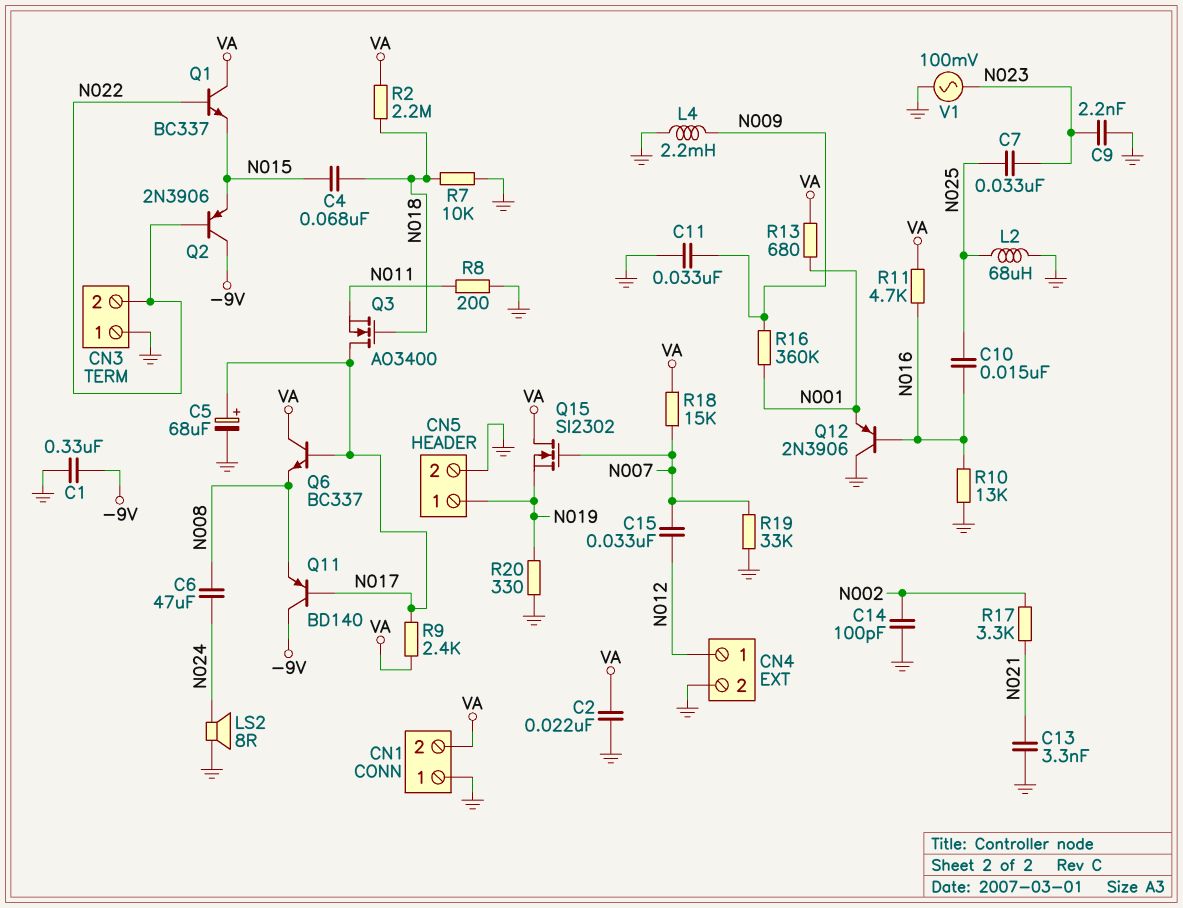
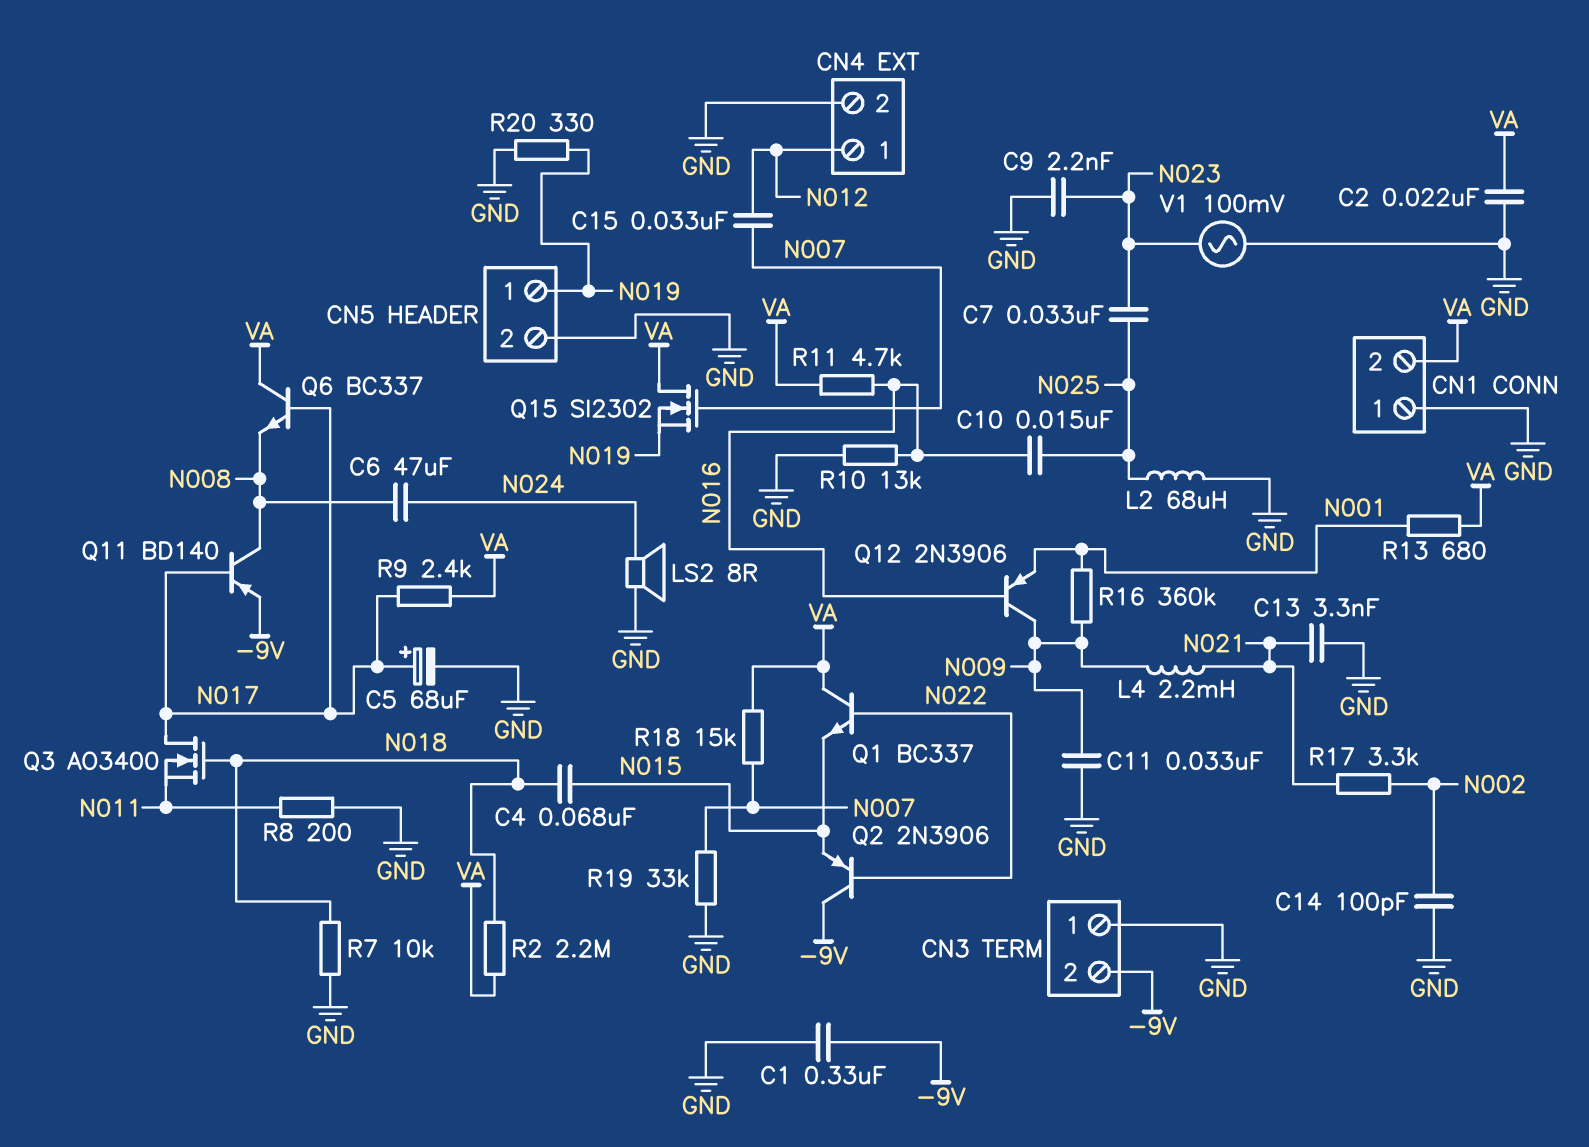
CN3 pin 2: N022 -> -9V
L4: 2.2mH (GND, N009) -> 2.2mH (N009, N021)
Q11: PNP BD140 (B N017, C -9V, E N008) -> PNP BD140 (B N017, C N008, E -9V)
Q12: PNP 2N3906 (B N016, C GND, E N001) -> PNP 2N3906 (B N016, C N009, E N001)

